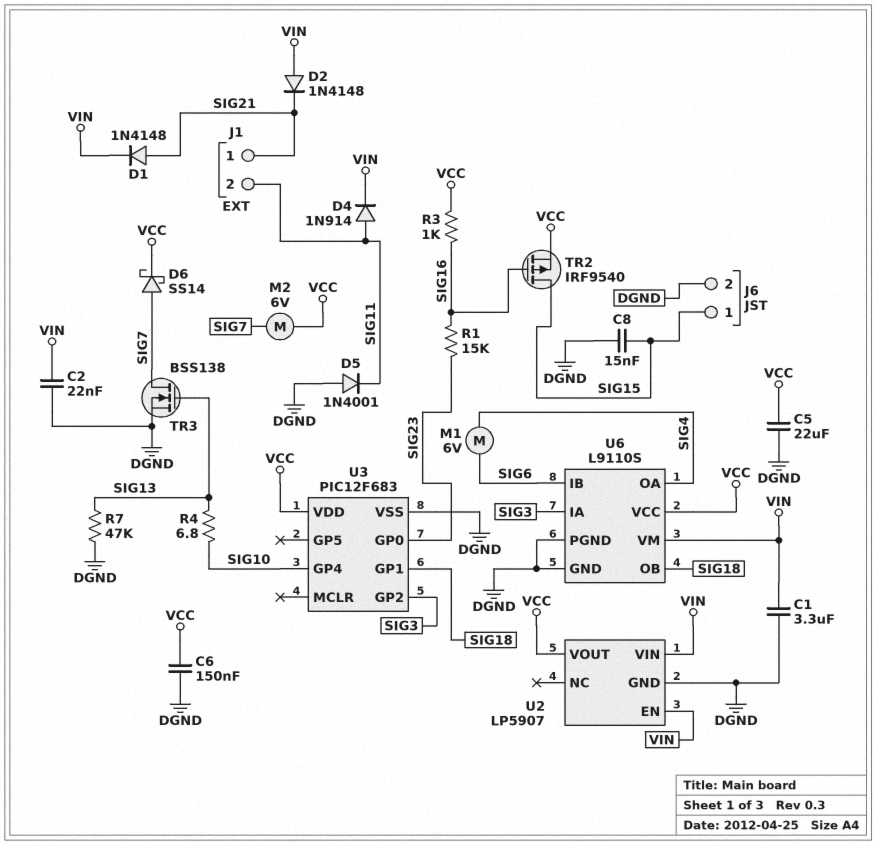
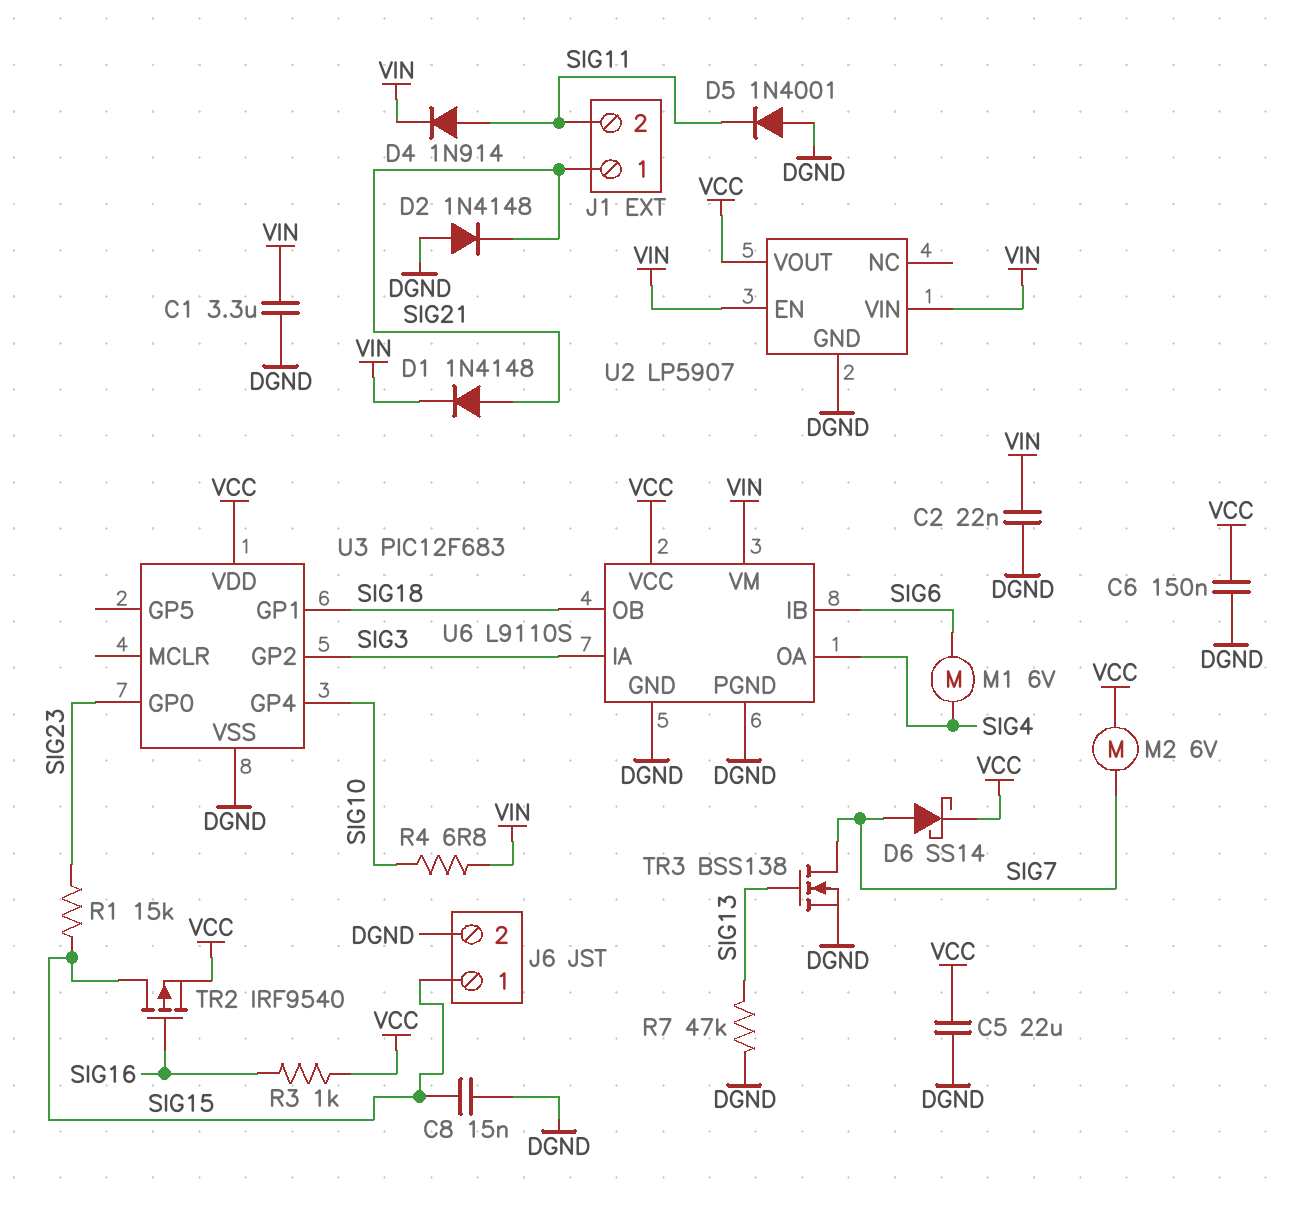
D2: diode 1N4148 (A VIN, K SIG21) -> diode 1N4148 (A DGND, K SIG21)
R1: 15k (SIG16, SIG23) -> 15k (SIG15, SIG23)
R4: 6.8 (SIG10, SIG13) -> 6.8 (SIG10, VIN)

